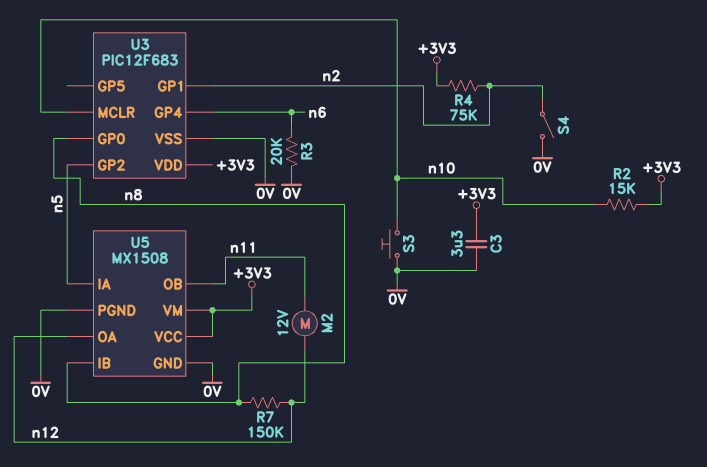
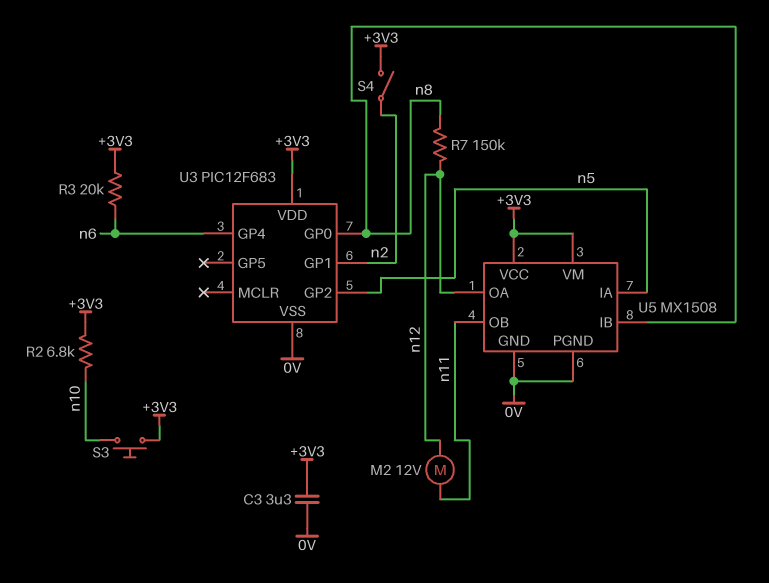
R2: 15k (+3V3, n10) -> 6.8k (+3V3, n10)
R3: 20k (0V, n6) -> 20k (+3V3, n6)
R4: 75k (+3V3, n2) -> none
S3: button (0V, n10) -> button (+3V3, n10)
S4: switch (0V, n2) -> switch (+3V3, n2)
U3 pin MCLR: n10 -> none

